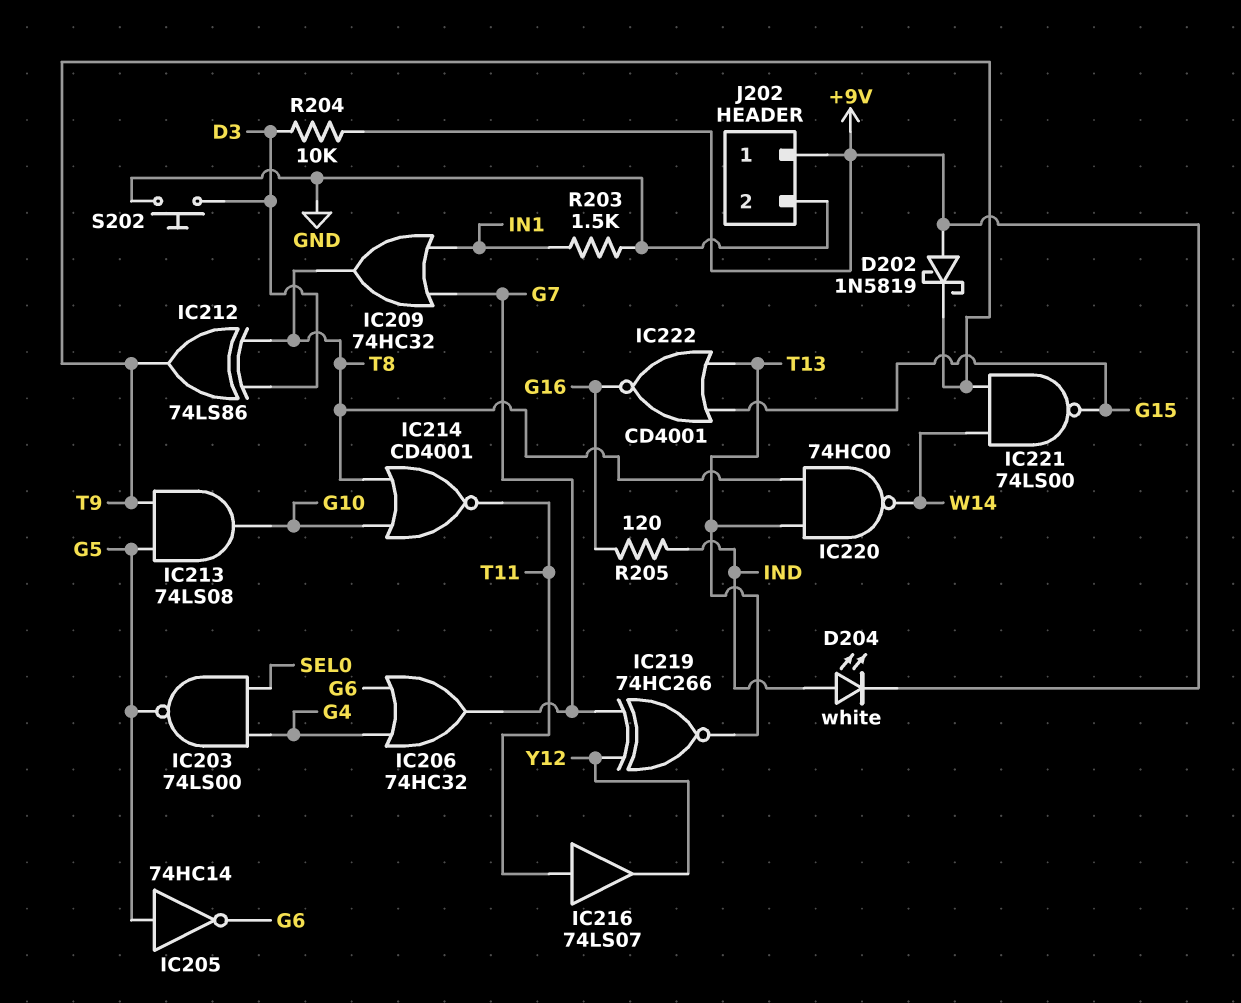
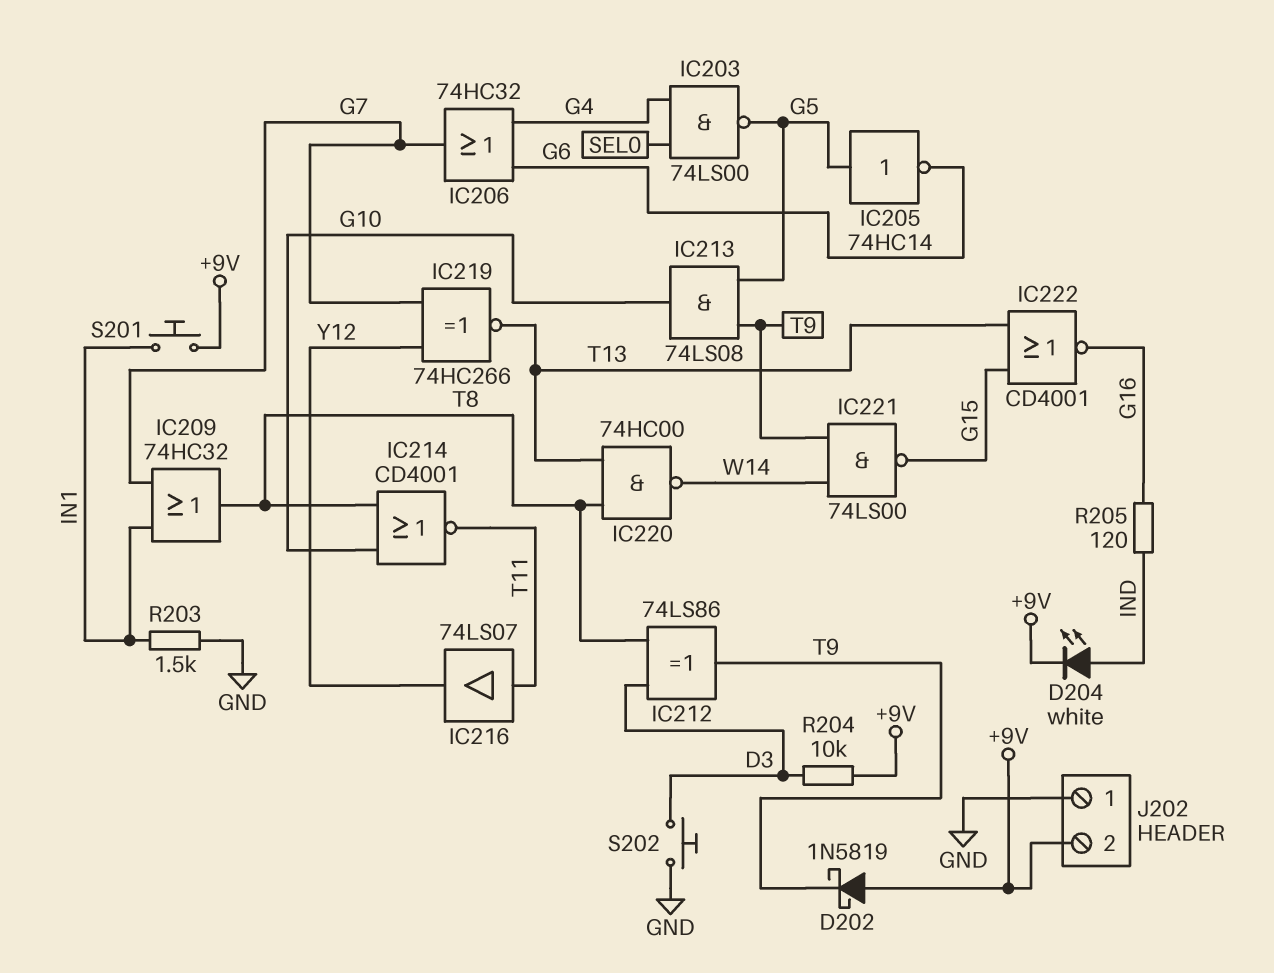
J202 pin 1: +9V -> GND
J202 pin 2: GND -> +9V
S201: none -> button (+9V, IN1)

